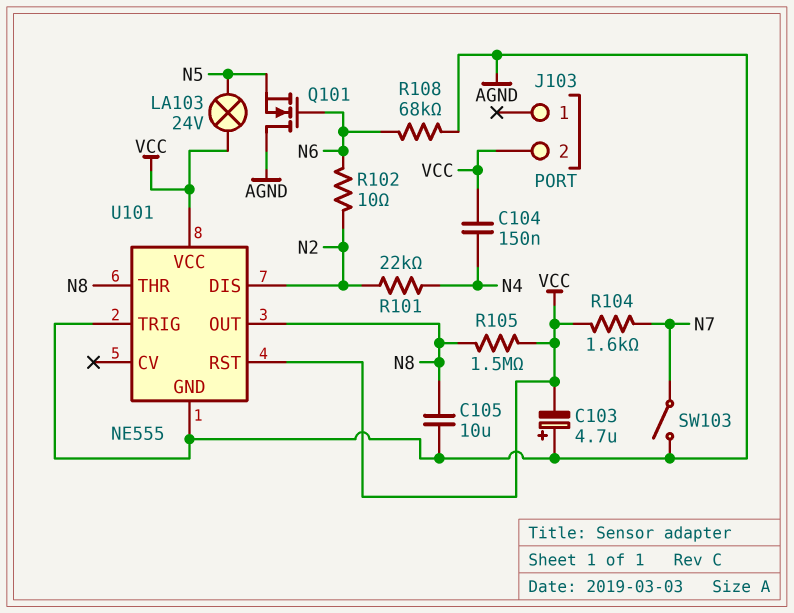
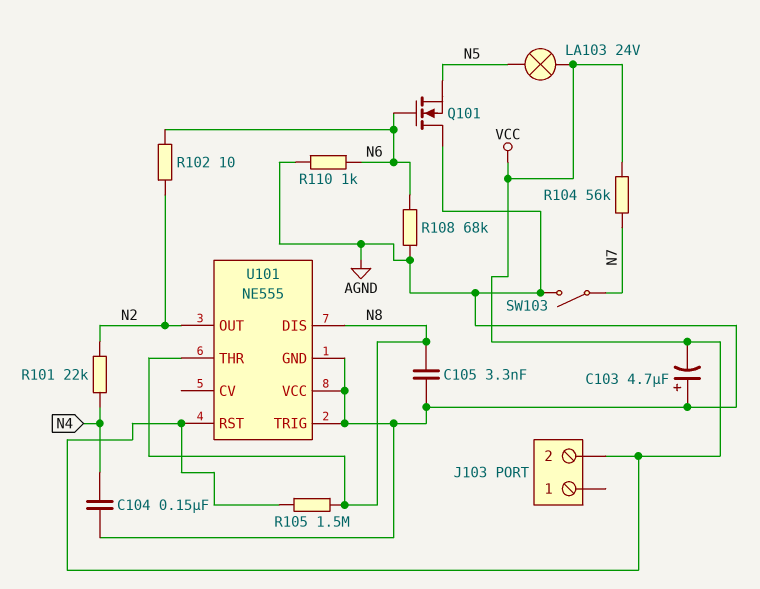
C104: 150nF (N4, VCC) -> 150nF (AGND, N4)
C105: 10uF (AGND, N8) -> 3.3nF (AGND, N8)
R104: 1.6k (N7, VCC) -> 56k (N7, VCC)
R110: none -> 1k (AGND, N6)
U101 pin DIS: N2 -> N8
U101 pin OUT: N8 -> N2
U101 pin VCC: VCC -> AGND

